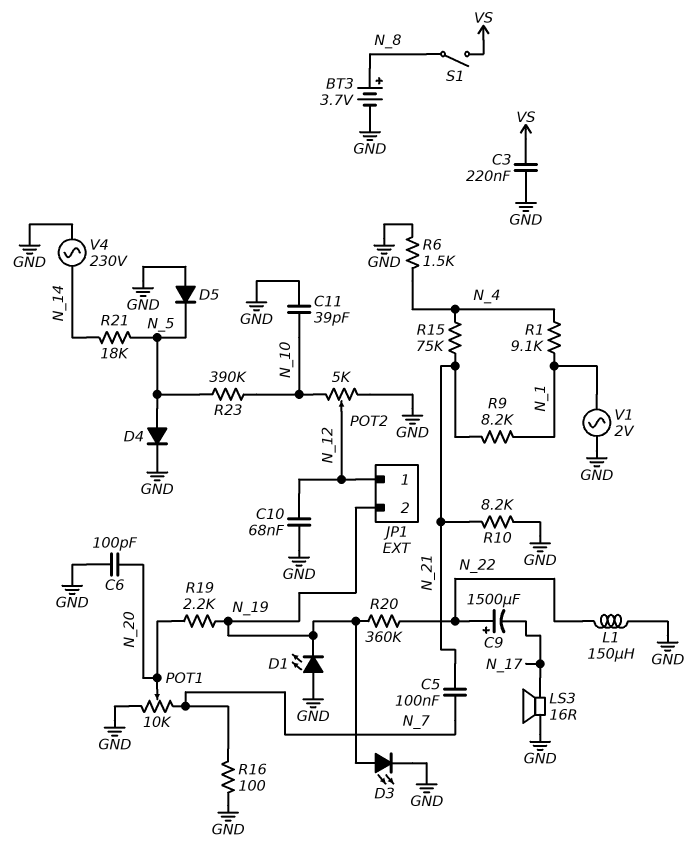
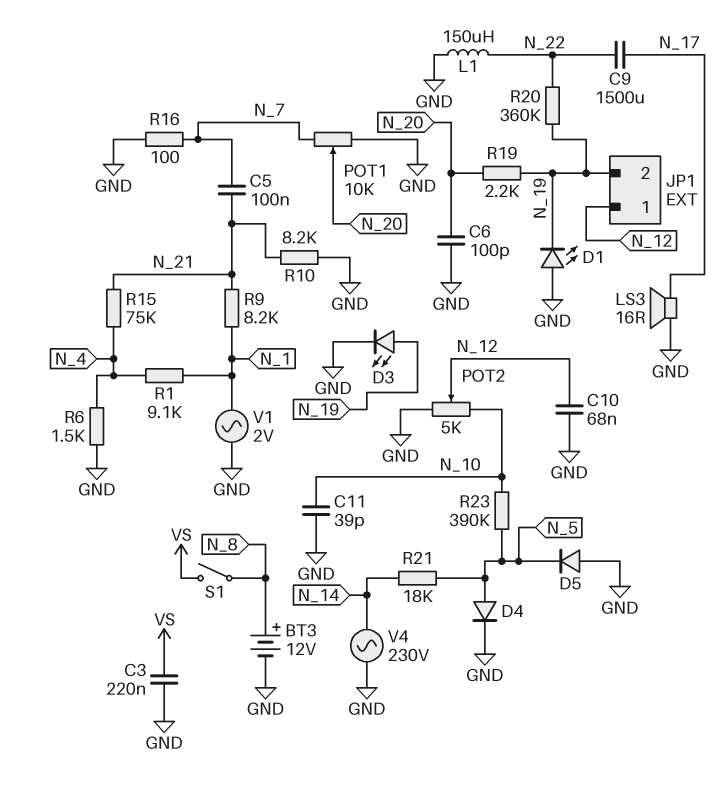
BT3: 3.7V (plus N_8, minus GND) -> 12V (plus N_8, minus GND)
C9: 1500uF (plus N_22, minus N_17) -> 1500uF (N_17, N_22)

